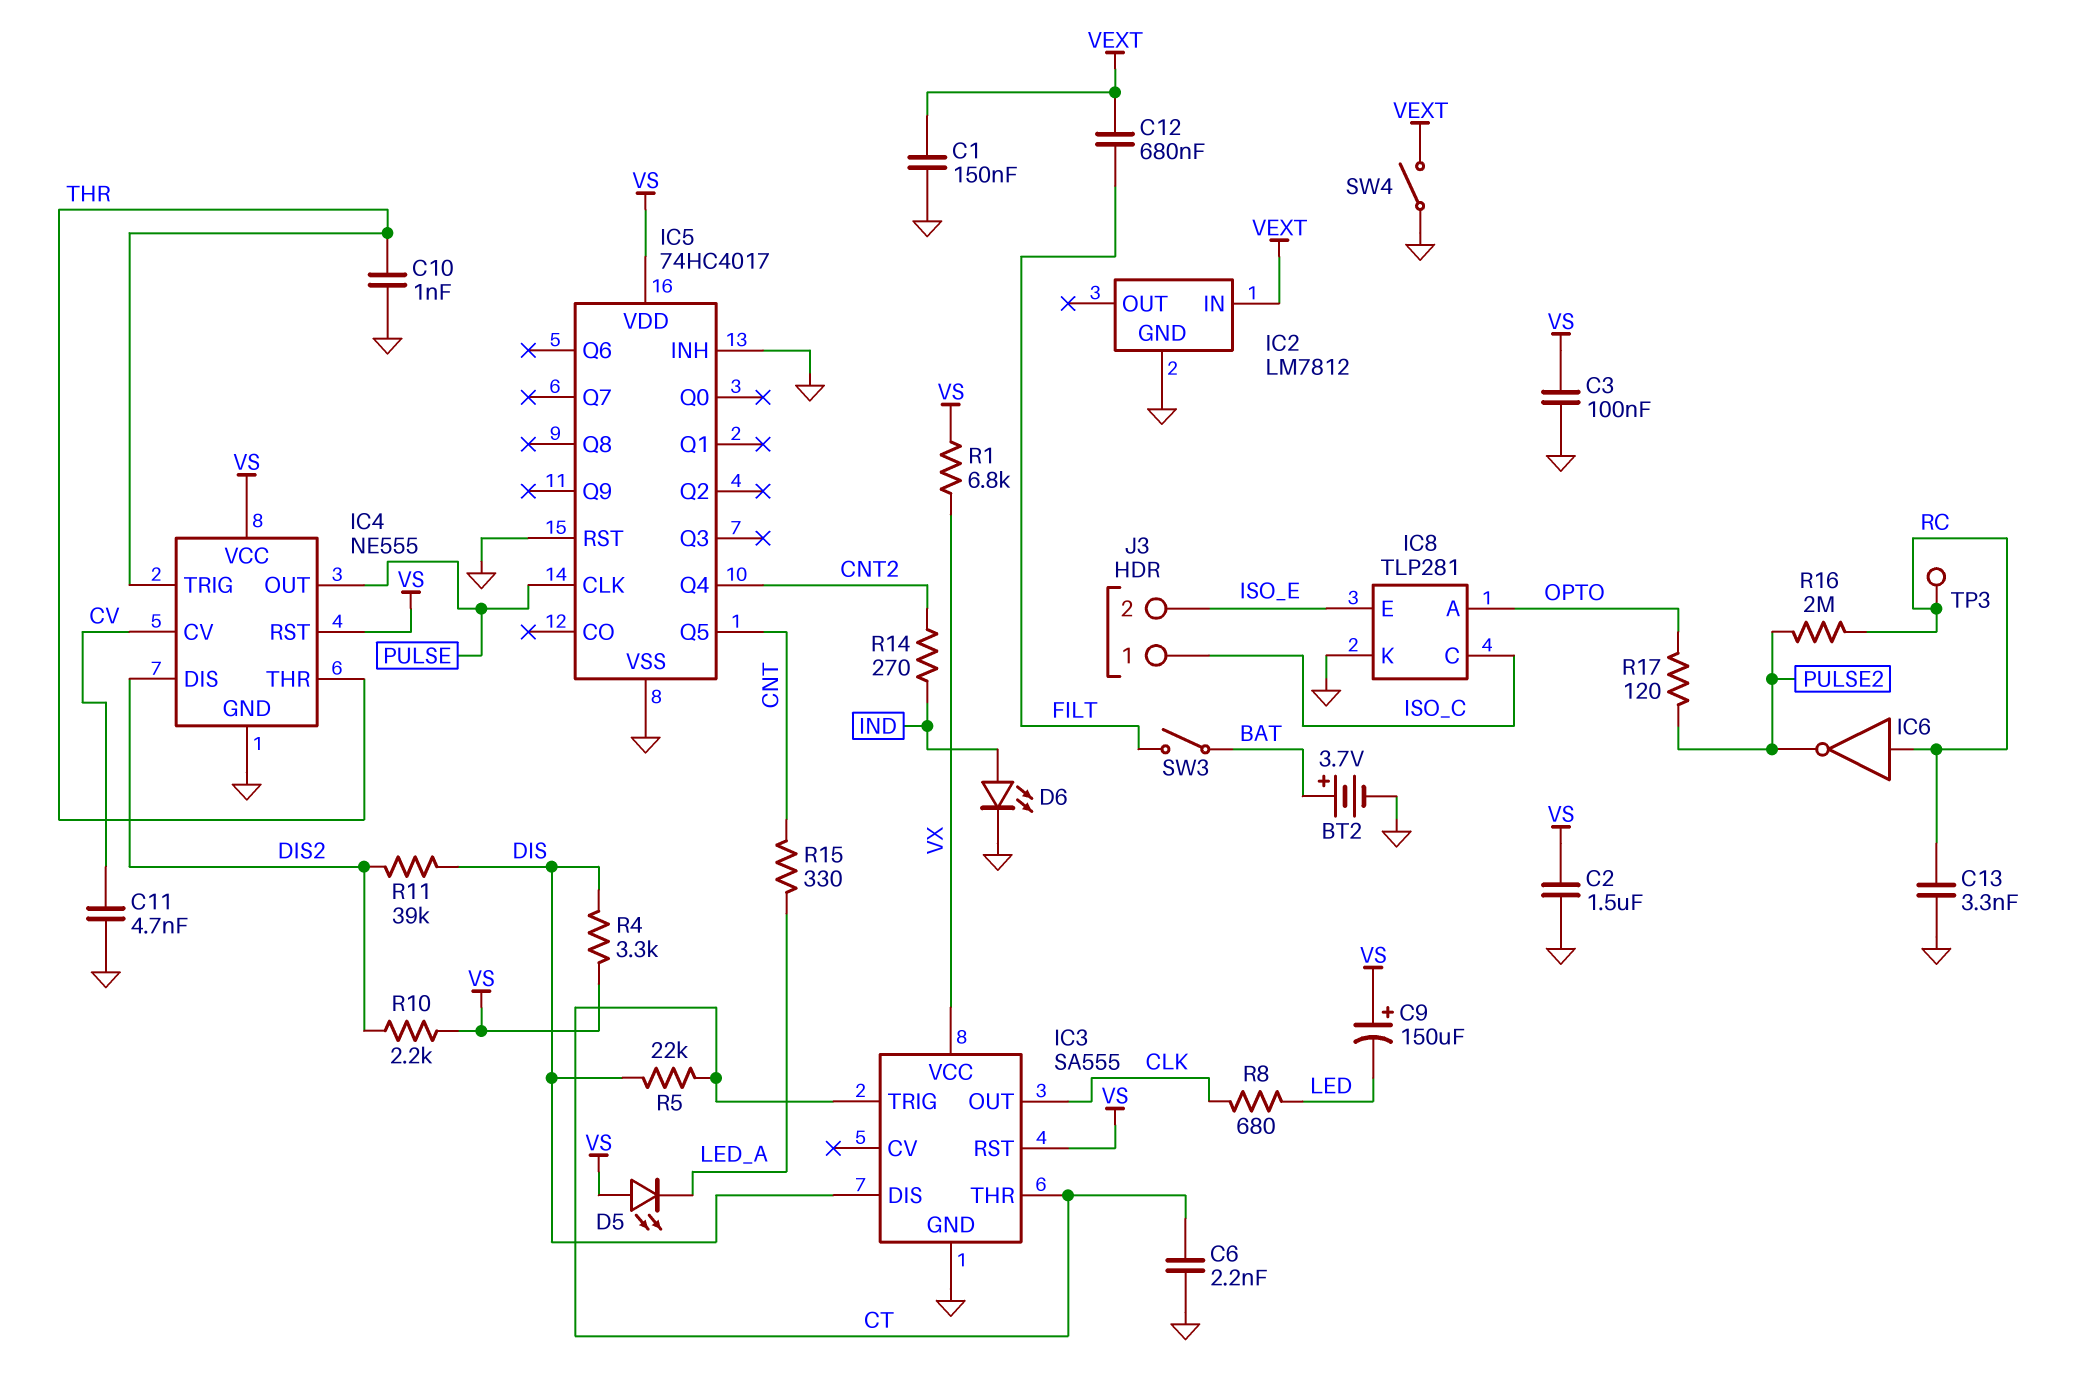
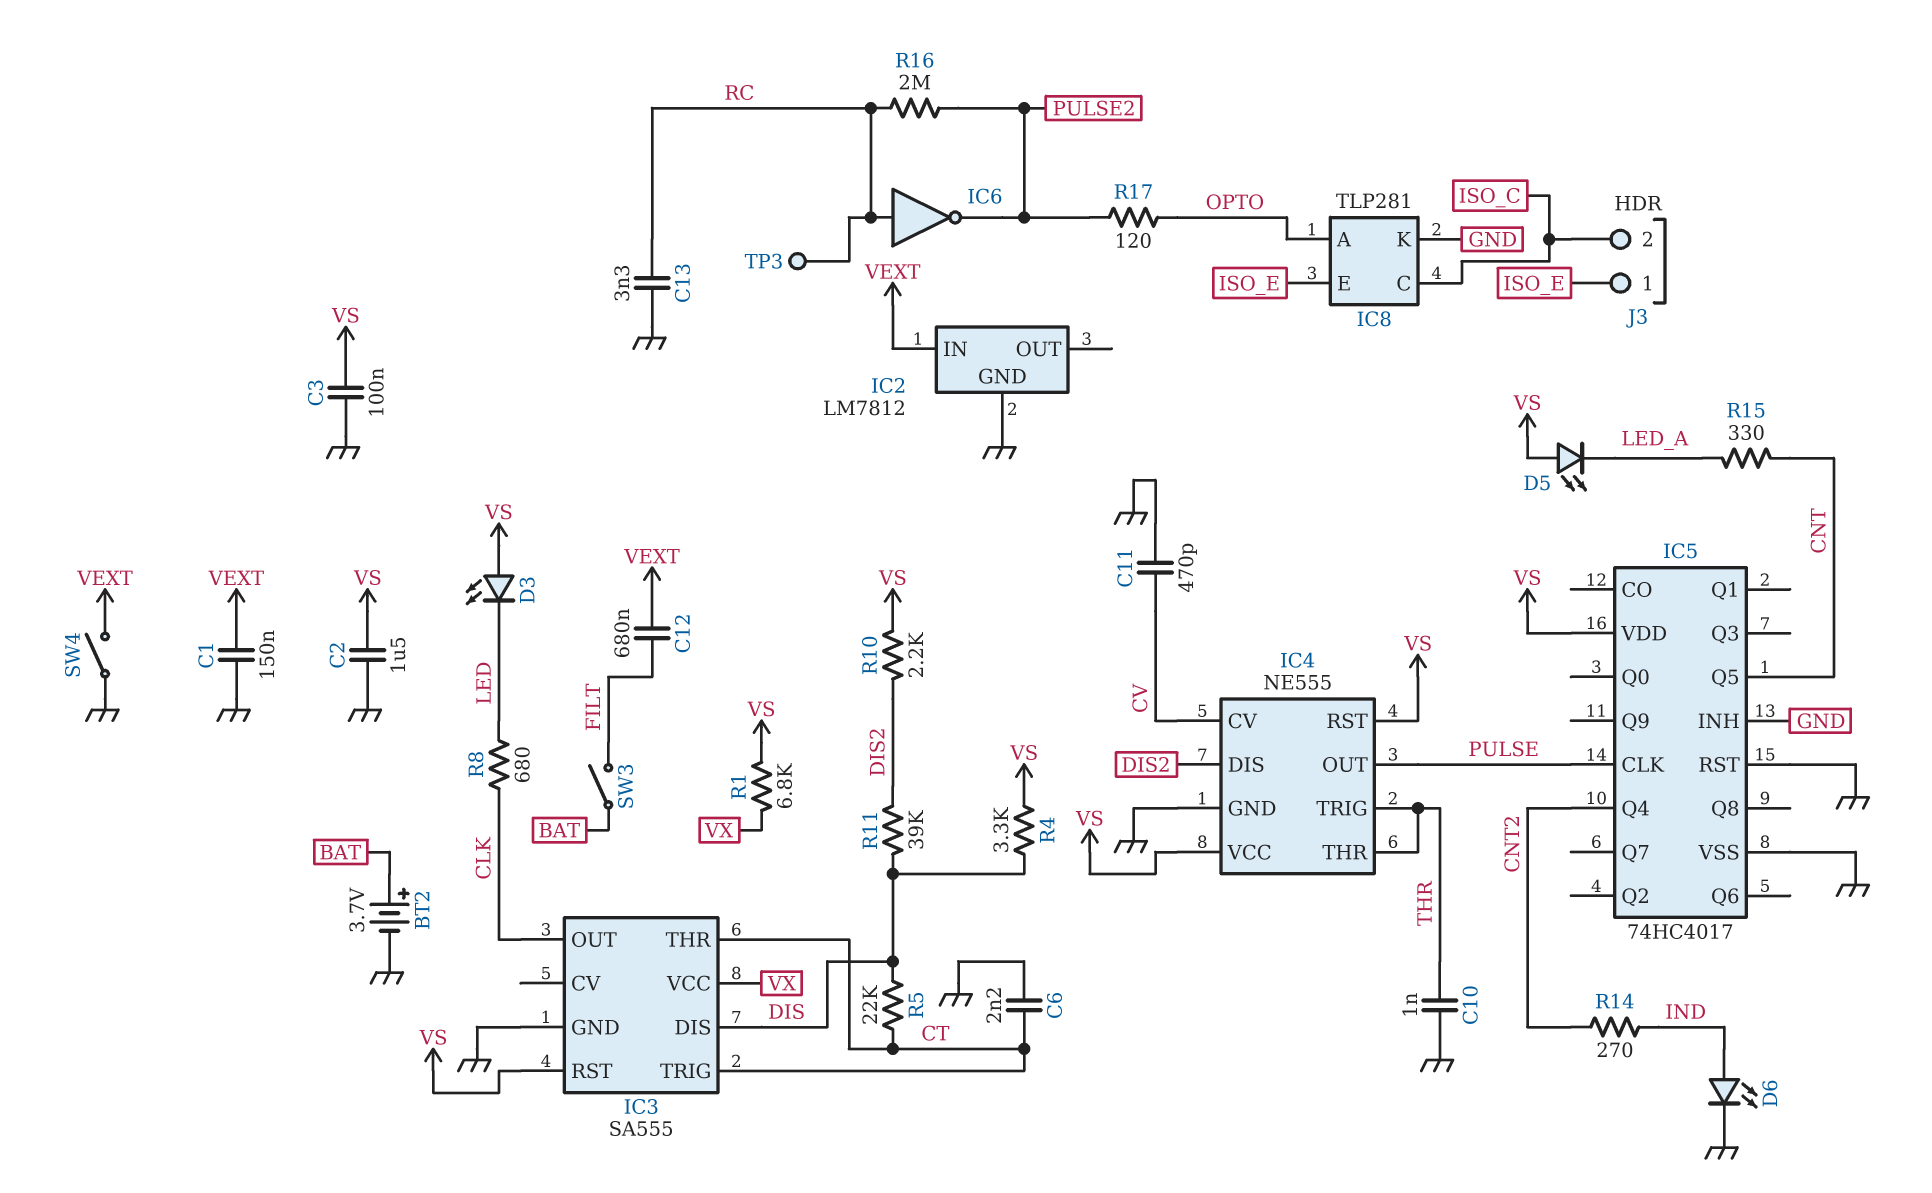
C9: 150uF (plus VS, minus LED) -> none
C11: 4.7nF (CV, GND) -> 470pF (CV, GND)
D3: none -> LED (A VS, K LED)
J3 pin 1: ISO_C -> ISO_E
J3 pin 2: ISO_E -> ISO_C

